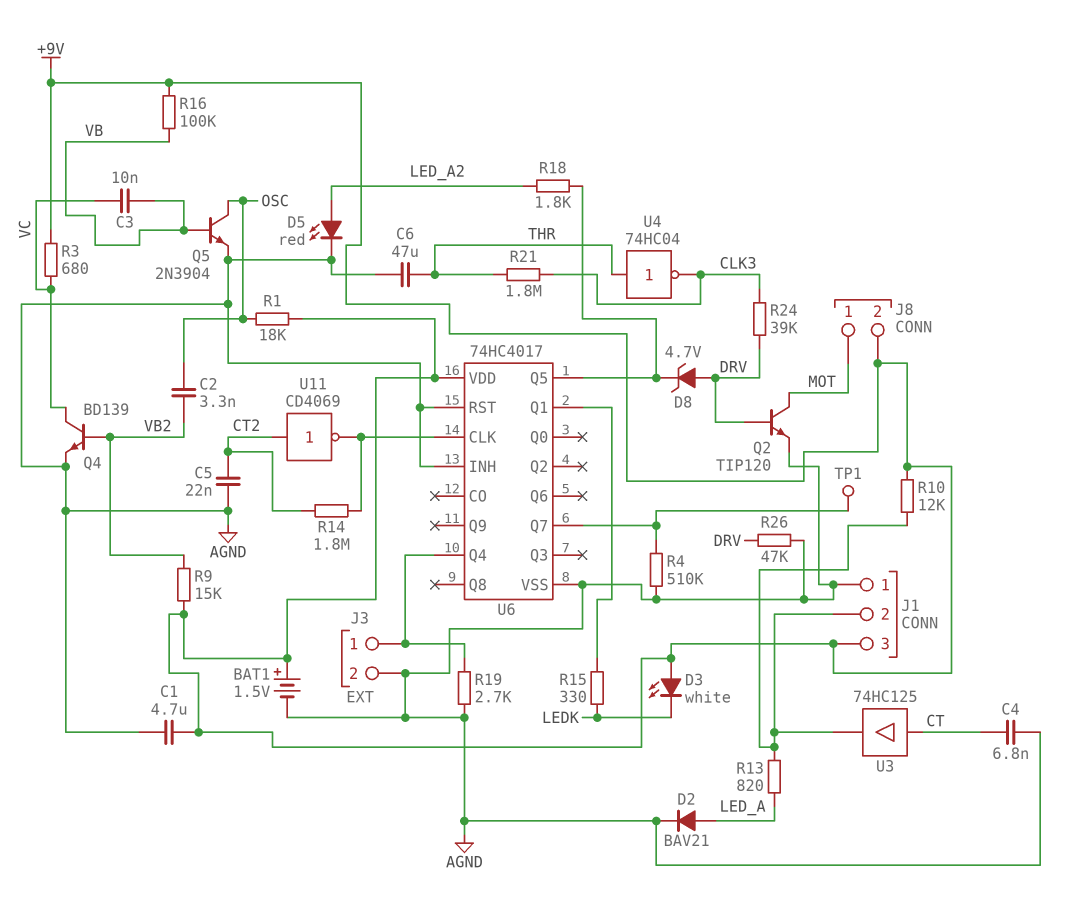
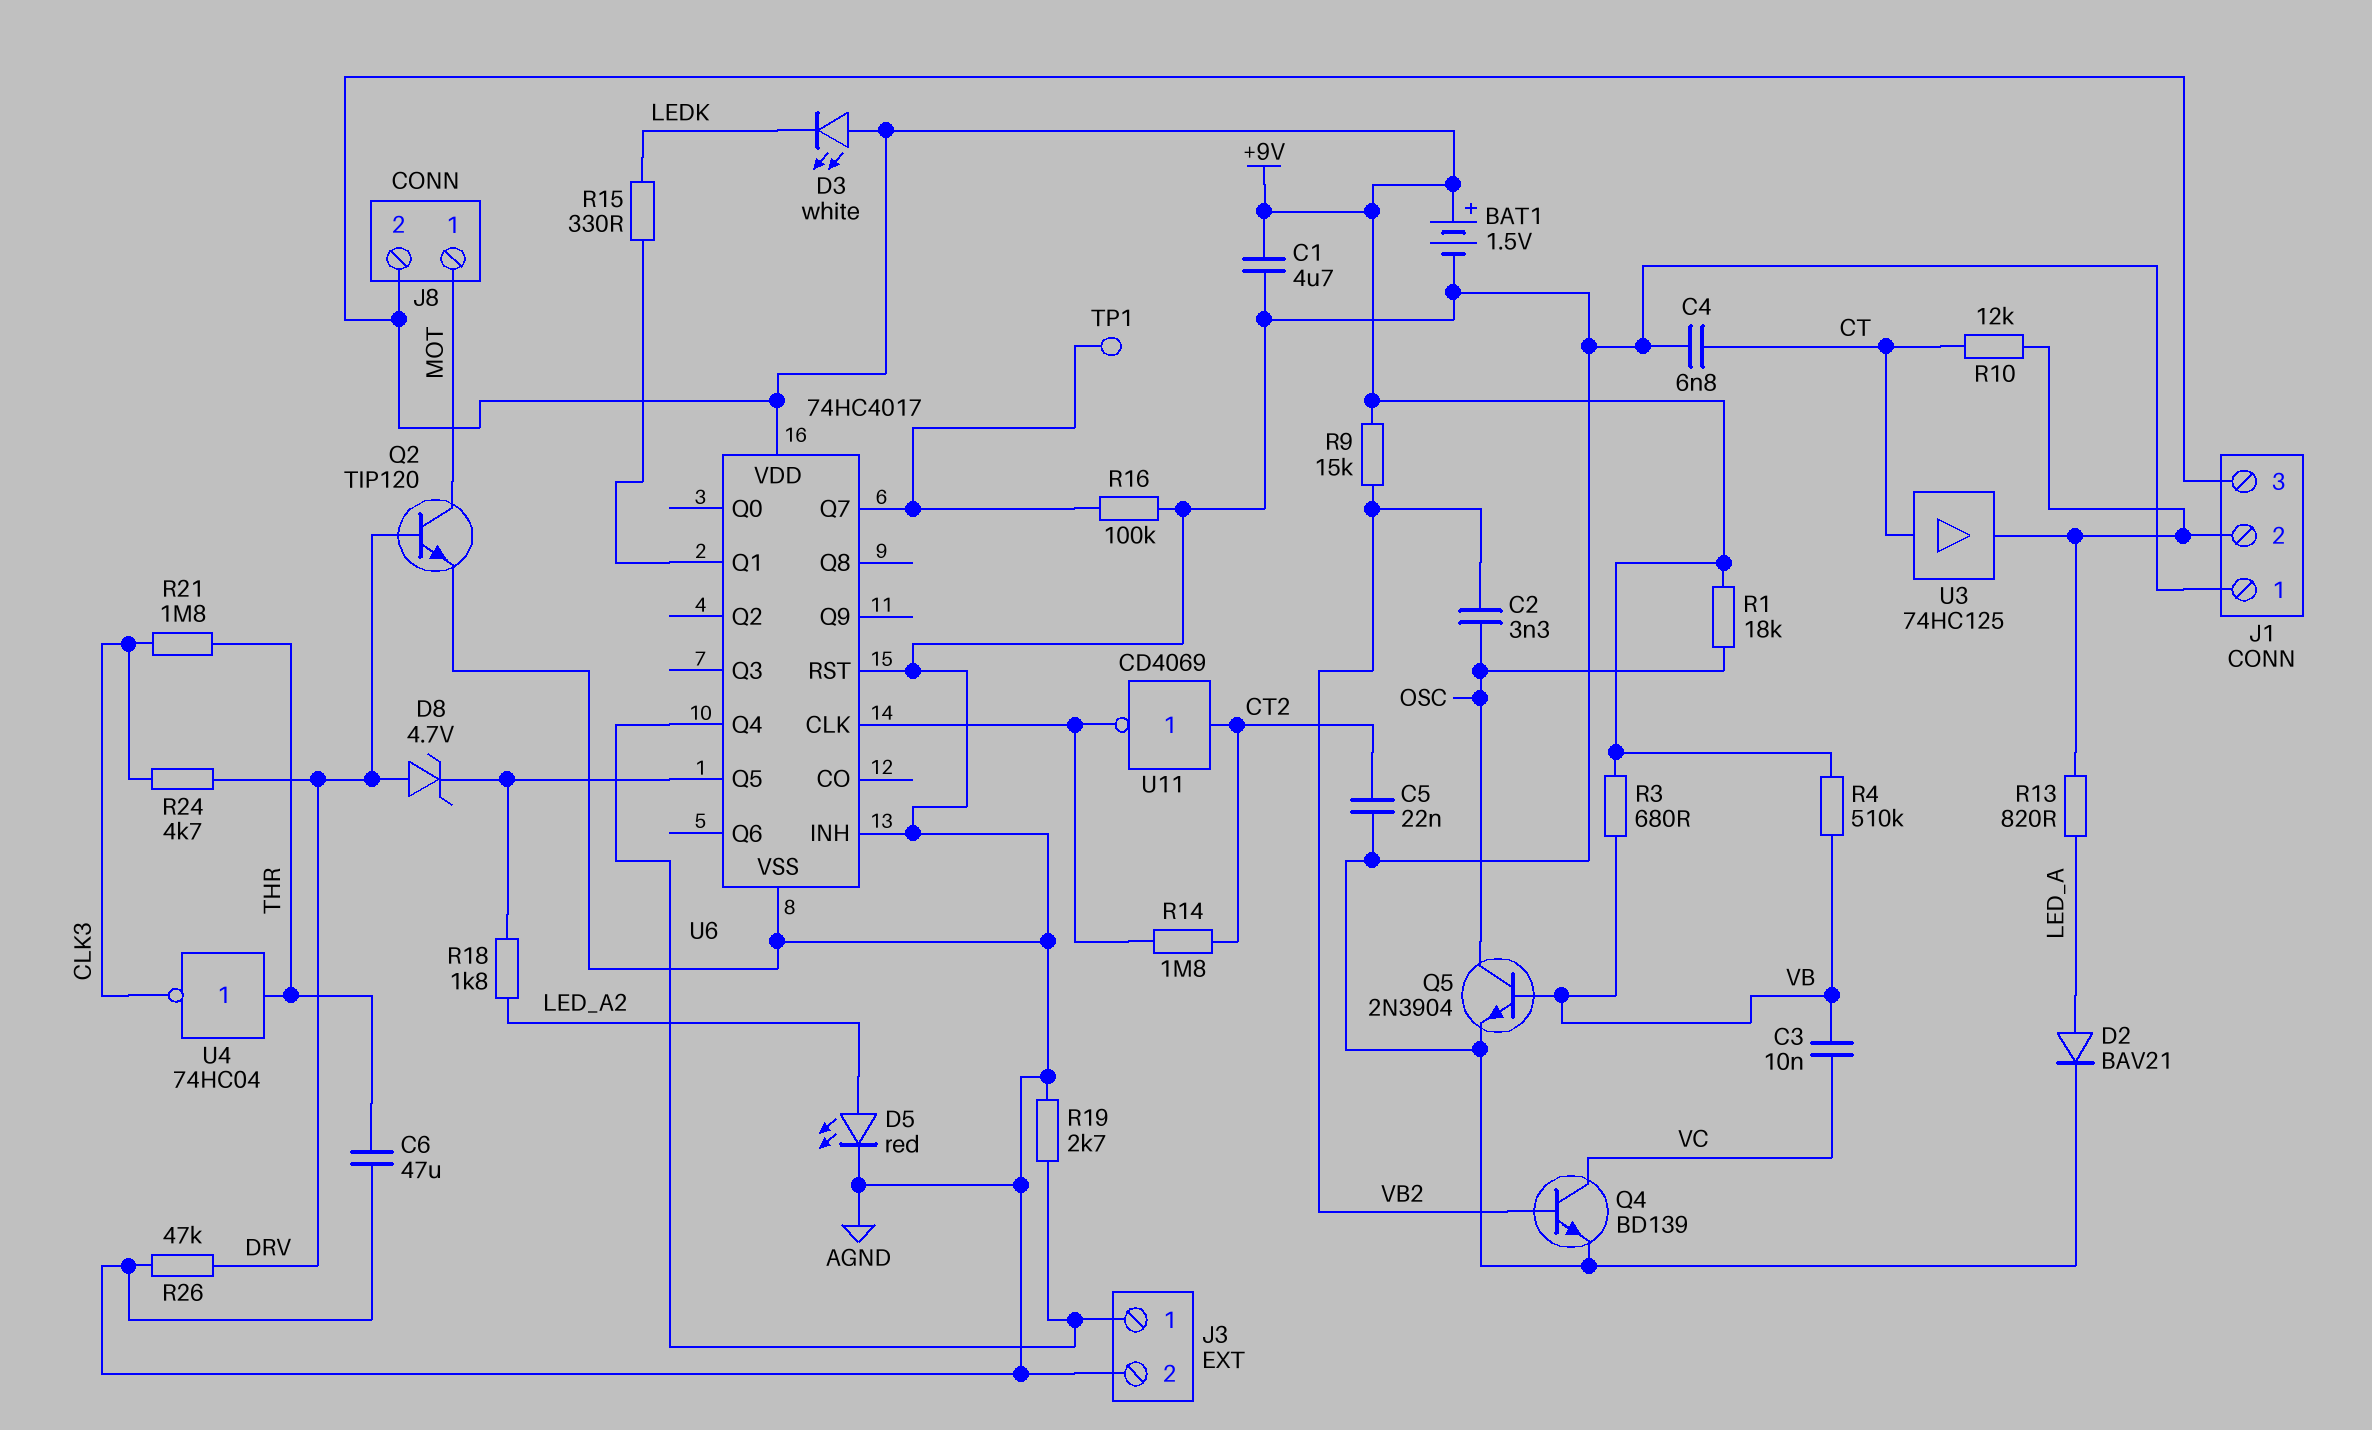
R3: 680 (+9V, VC) -> 680 (+9V, VB)
R4: 510k (AGND, U6/Q7) -> 510k (+9V, VB)
R10: 12k (+9V, J1/2) -> 12k (CT, J1/2)
R16: 100k (+9V, VB) -> 100k (AGND, U6/Q7)
R24: 39k (CLK3, DRV) -> 4.7k (CLK3, DRV)

